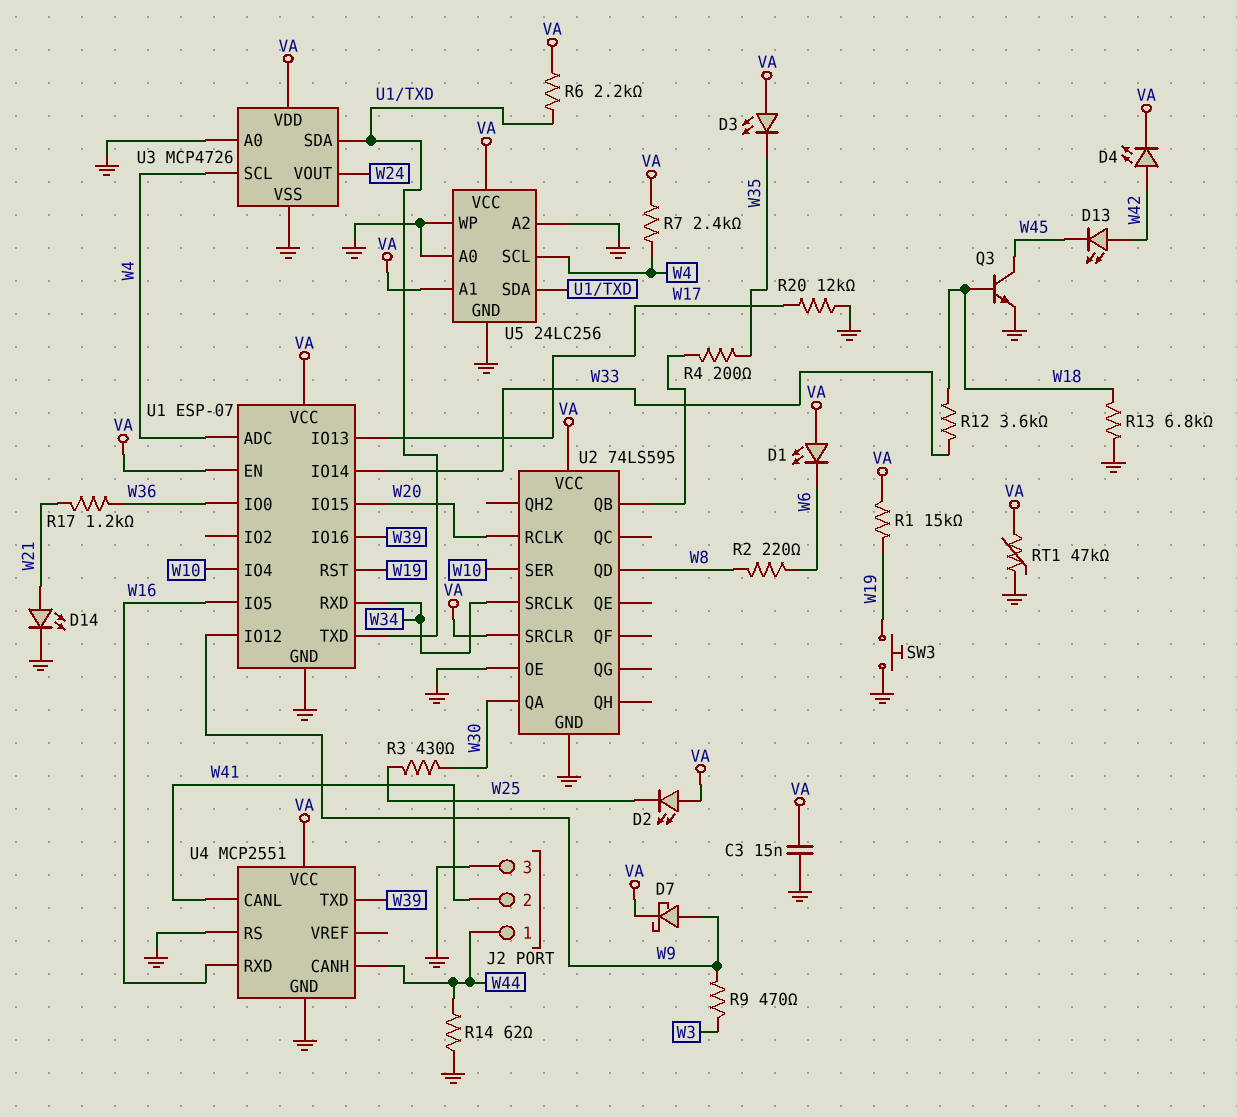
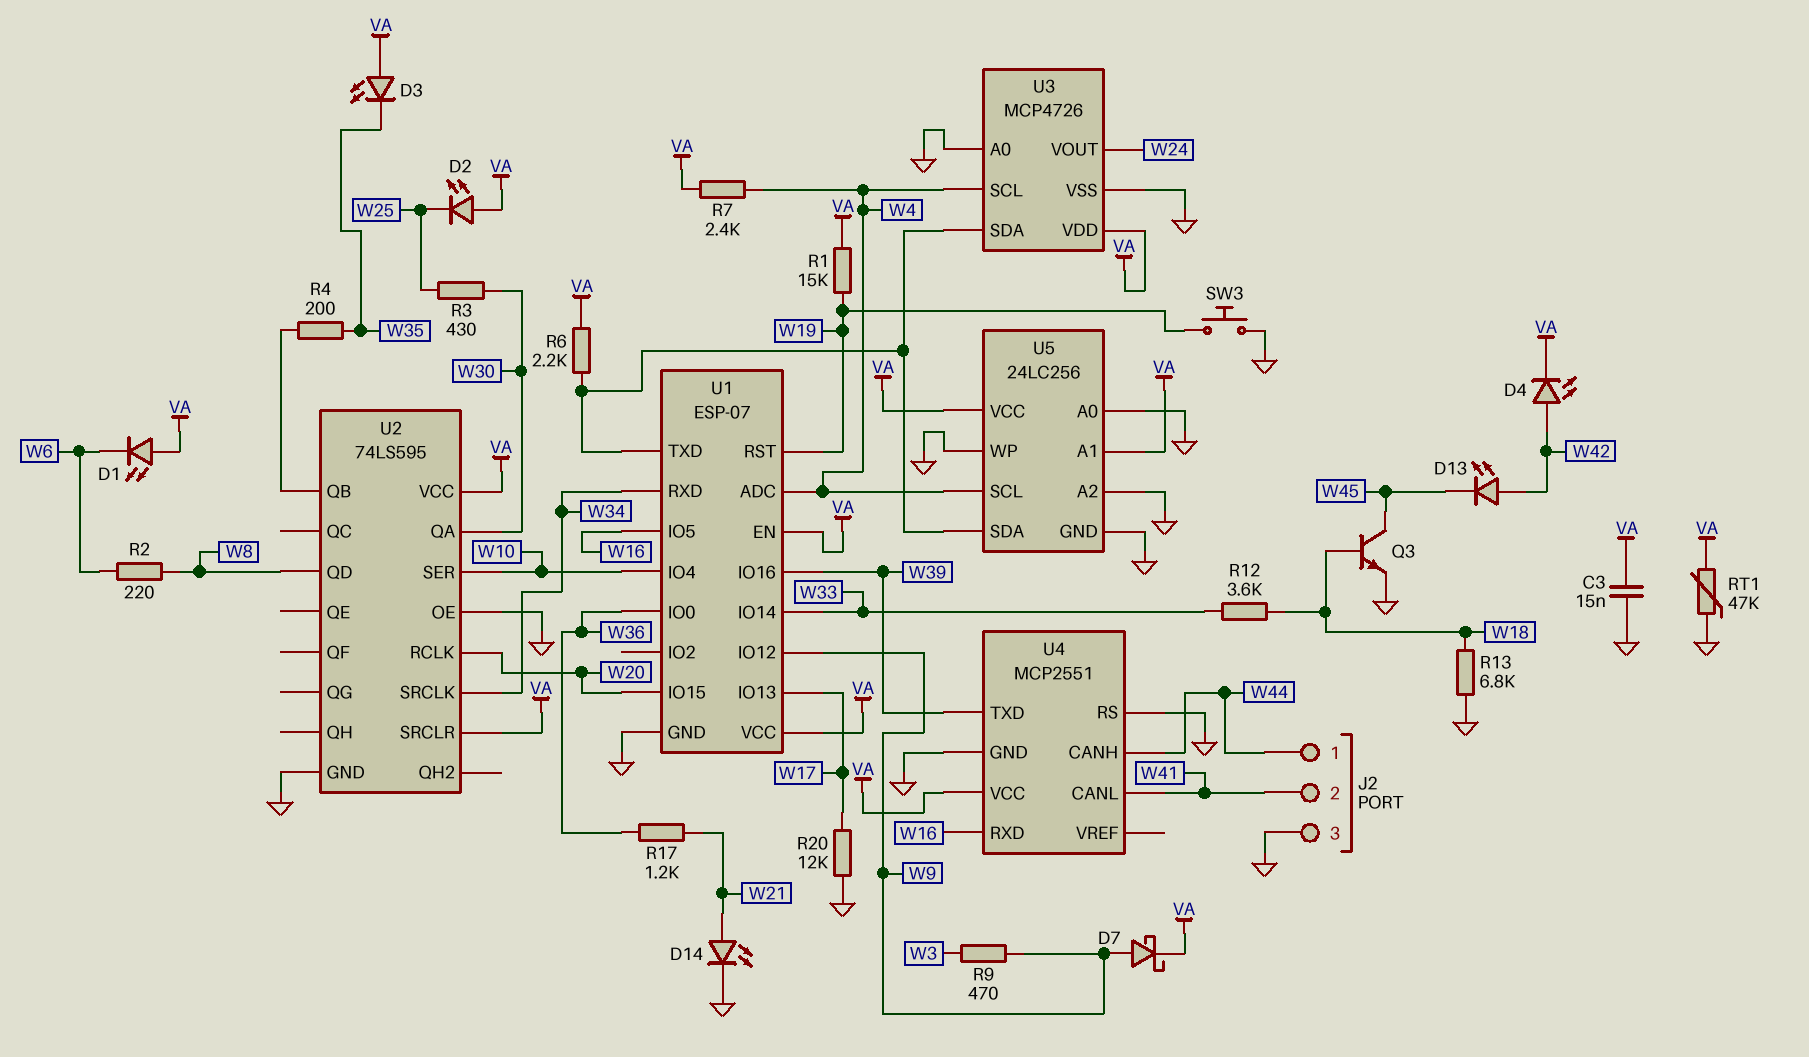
R14: 62 (GND, W44) -> none

